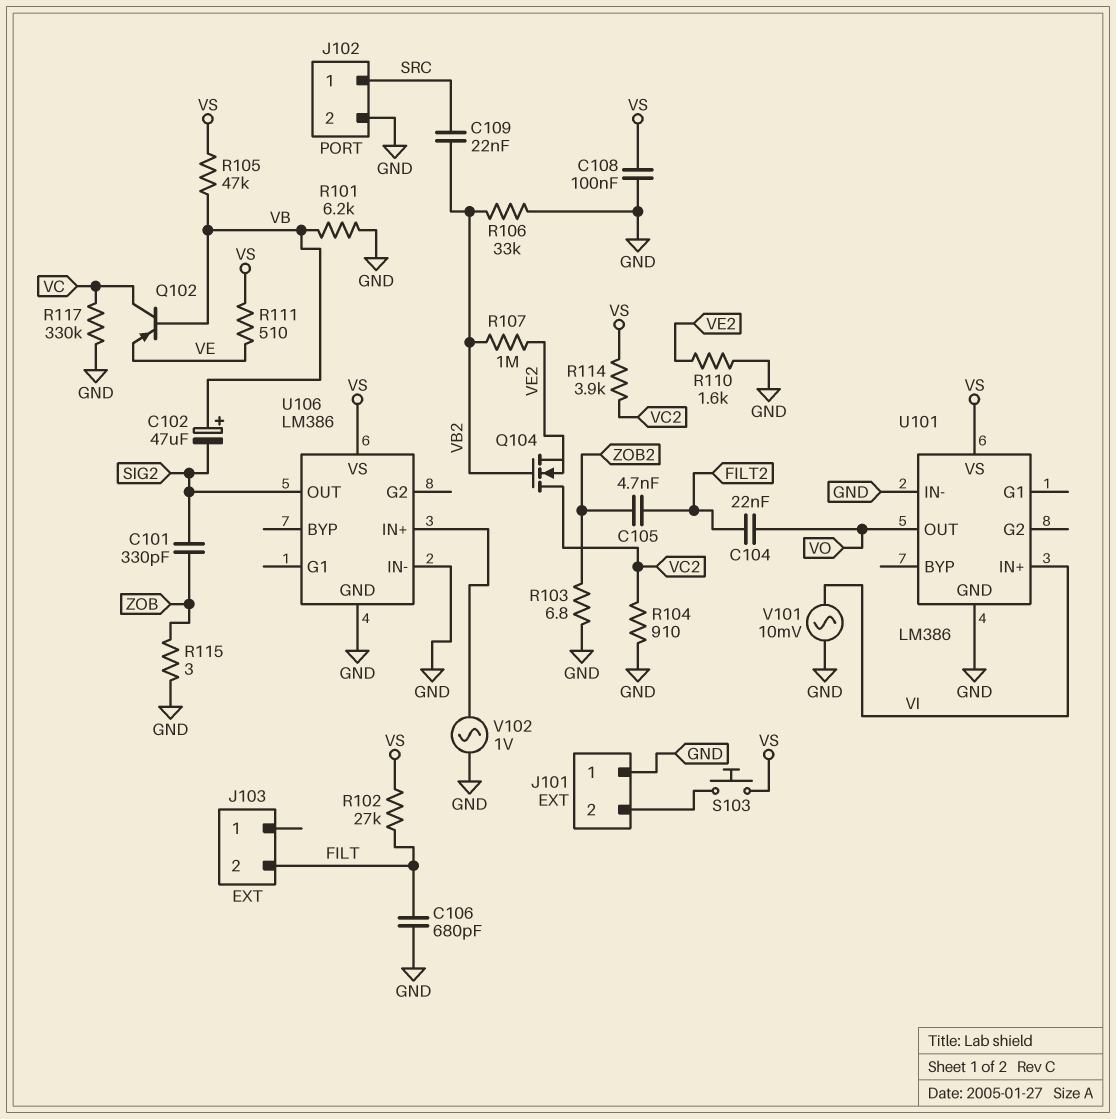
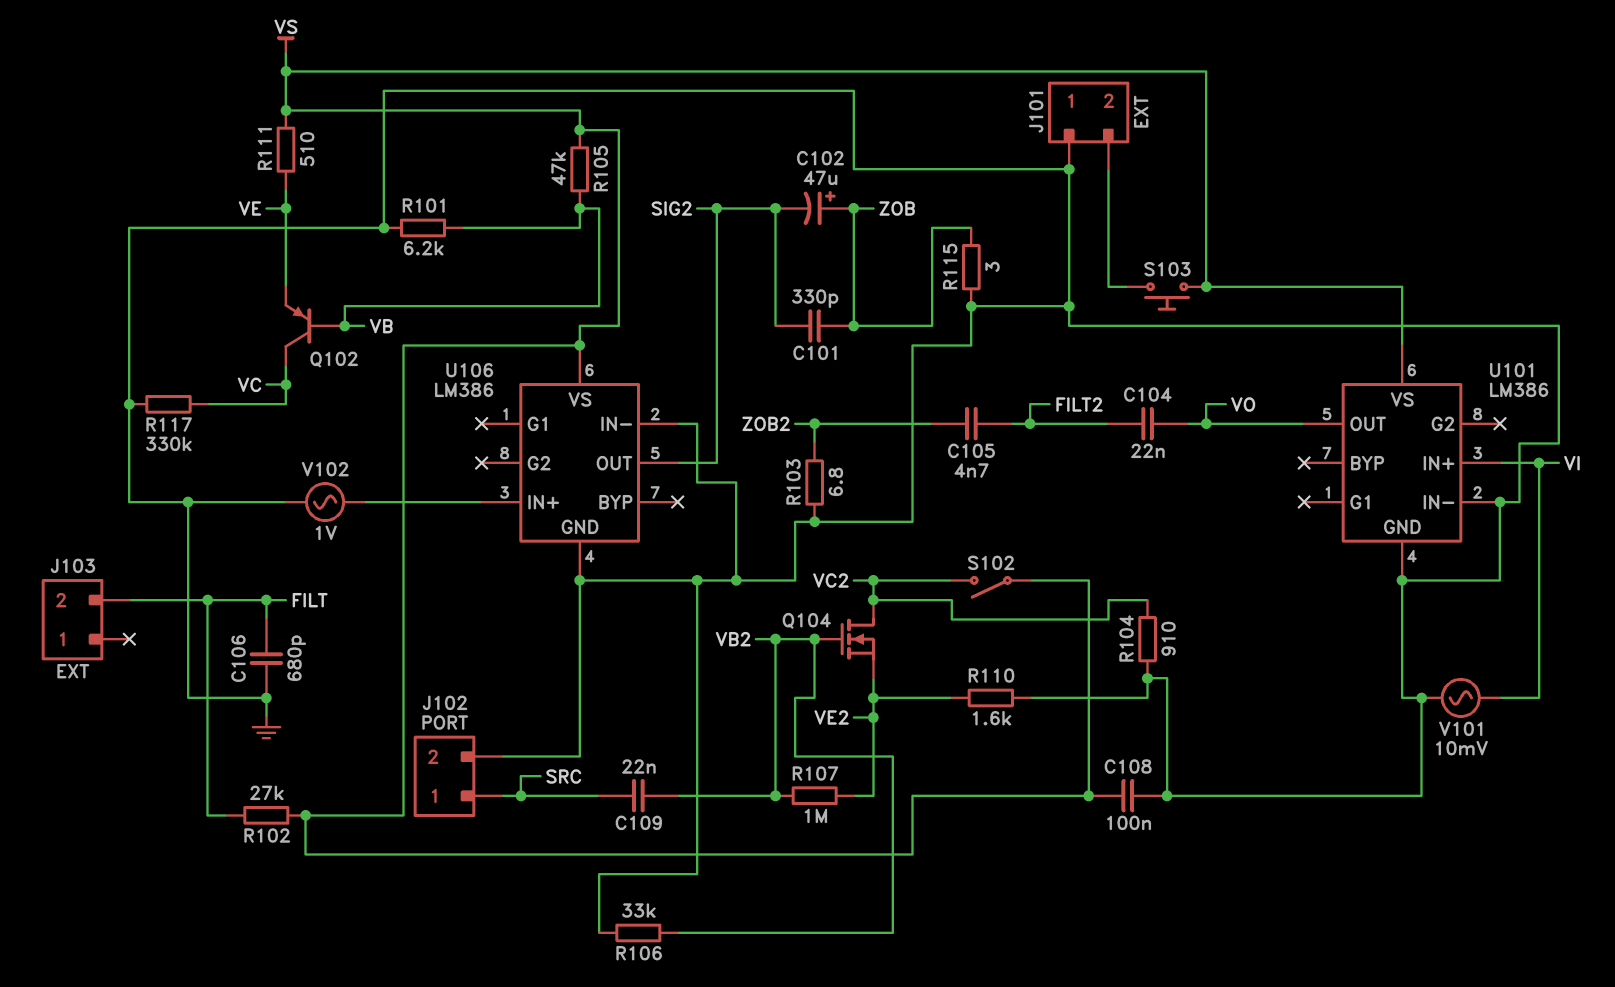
C102: 47uF (plus VB, minus SIG2) -> 47uF (plus ZOB, minus SIG2)
R114: 3.9k (VC2, VS) -> none
S102: none -> switch (VC2, VS)

